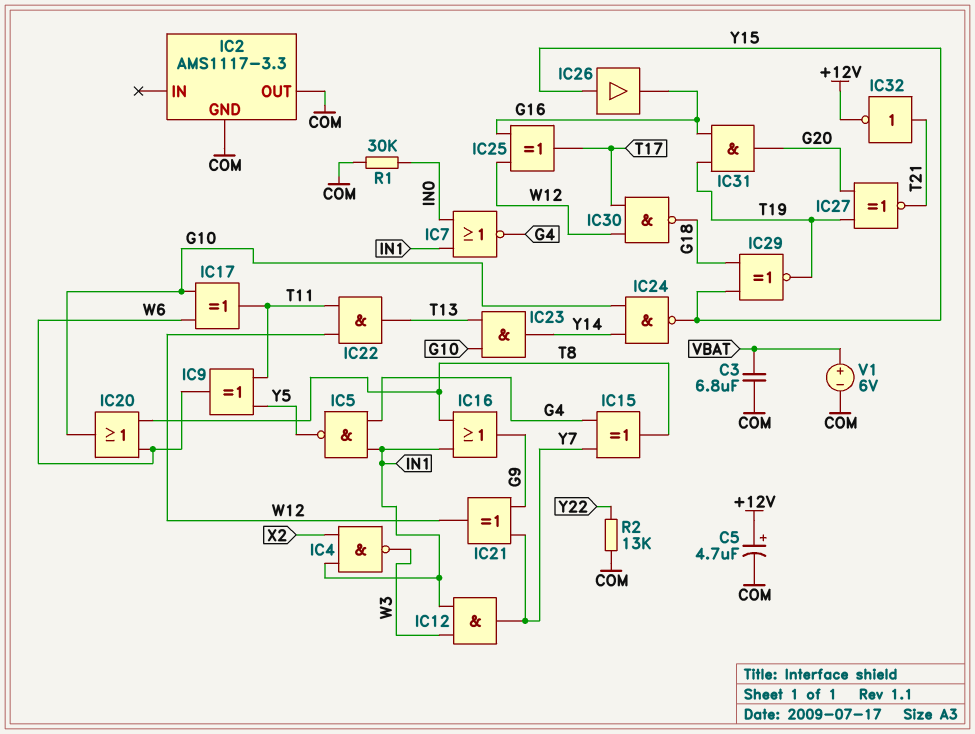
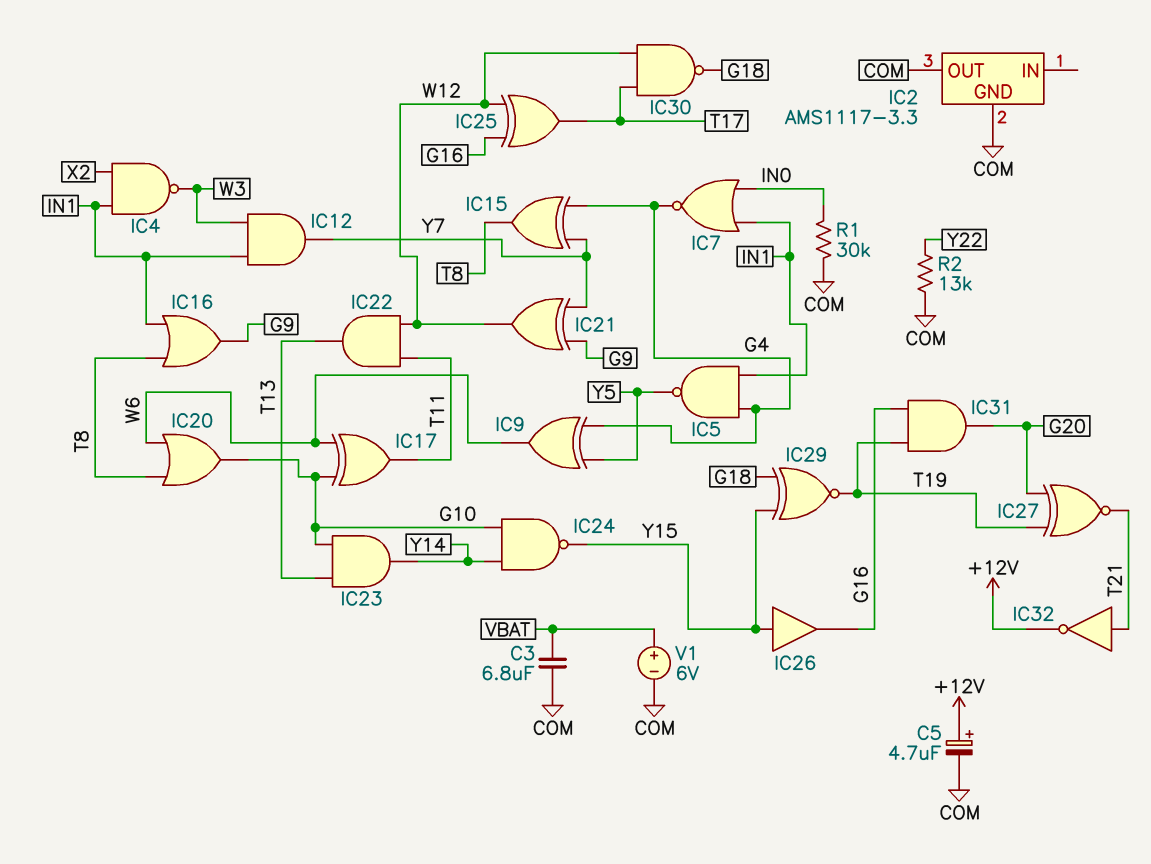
IC9: XOR (in T11, in Y5, out W6) -> XOR (in G4, in Y5, out W6)

